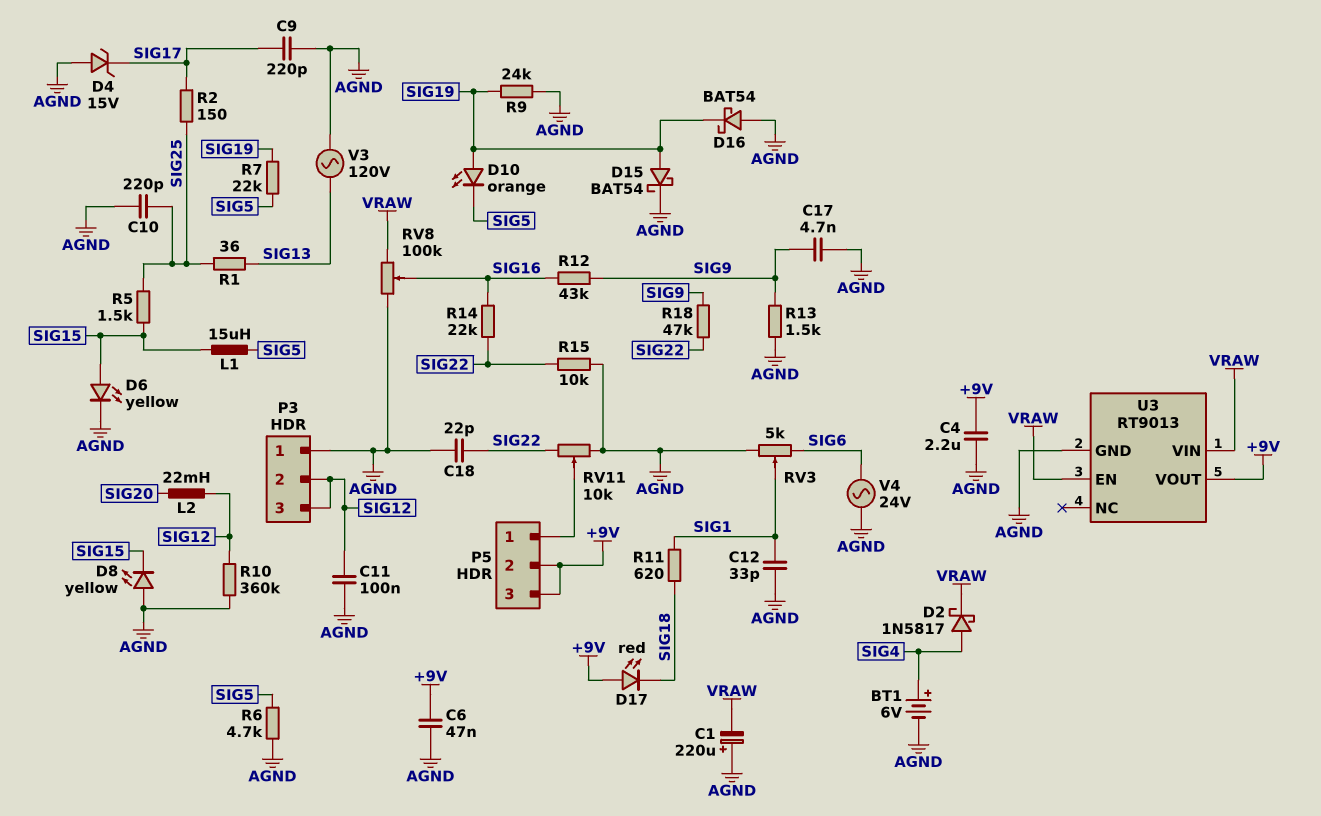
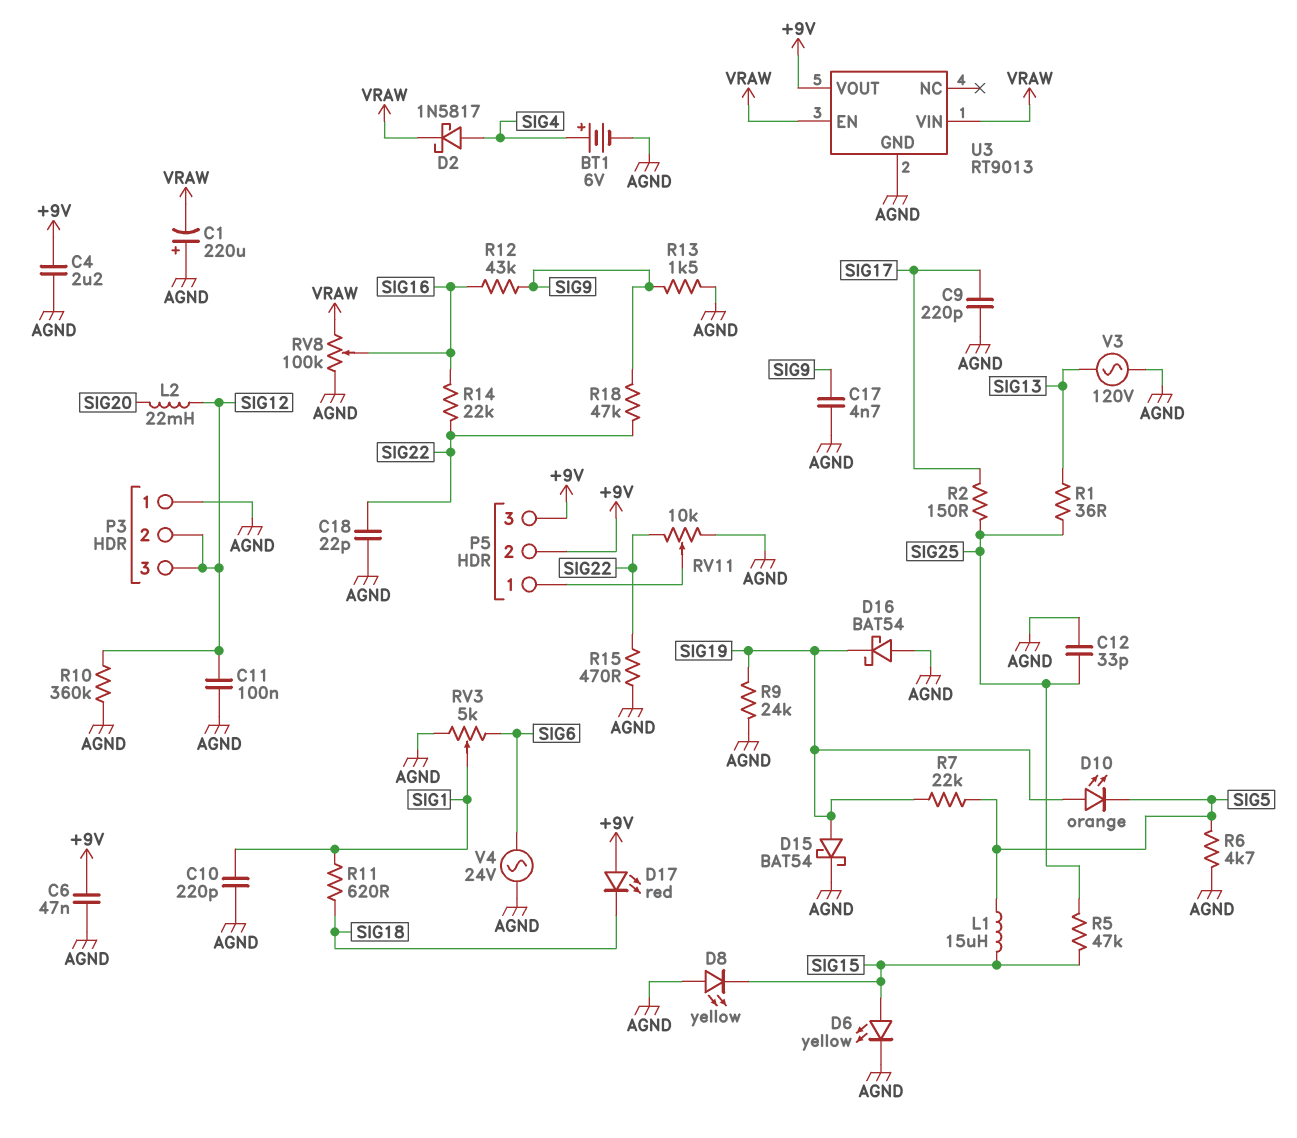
C10: 220pF (AGND, SIG25) -> 220pF (AGND, SIG1)
C12: 33pF (AGND, SIG1) -> 33pF (AGND, SIG25)
D4: zener 15V (A AGND, K SIG17) -> none
R5: 1.5k (SIG15, SIG25) -> 47k (SIG15, SIG25)
R15: 10k (AGND, SIG22) -> 470 (AGND, SIG22)

